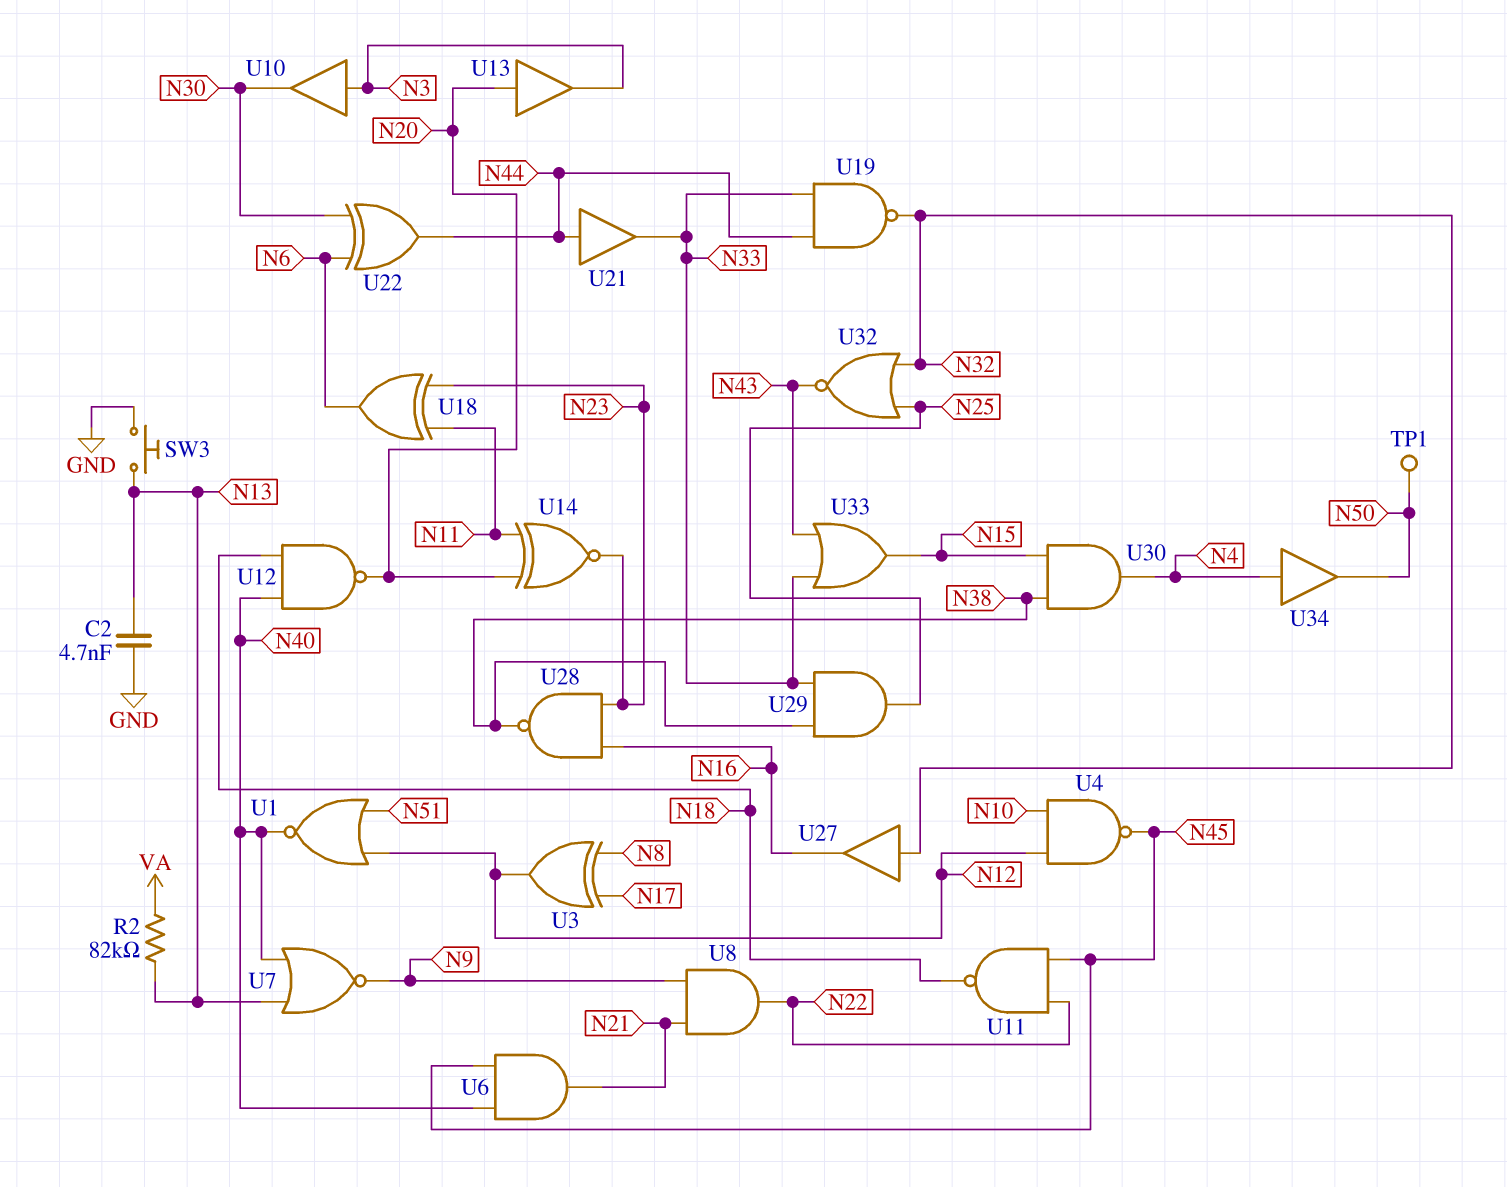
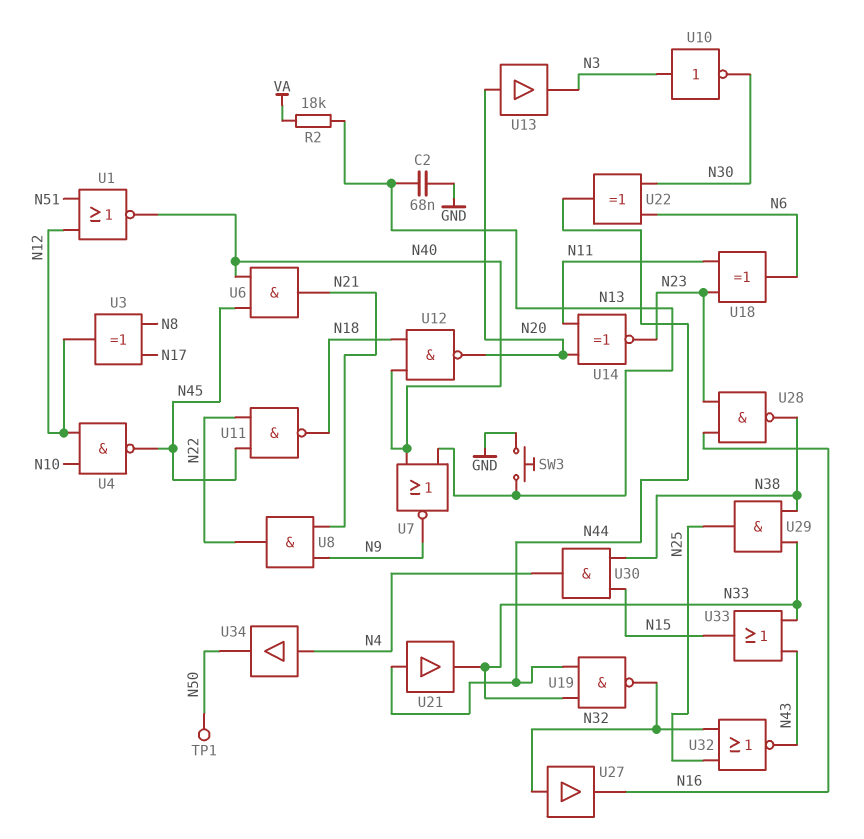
C2: 4.7nF (GND, N13) -> 68nF (GND, N13)
R2: 82k (N13, VA) -> 18k (N13, VA)
U10: buffer (in N3, out N30) -> NOT (in N3, out N30)

